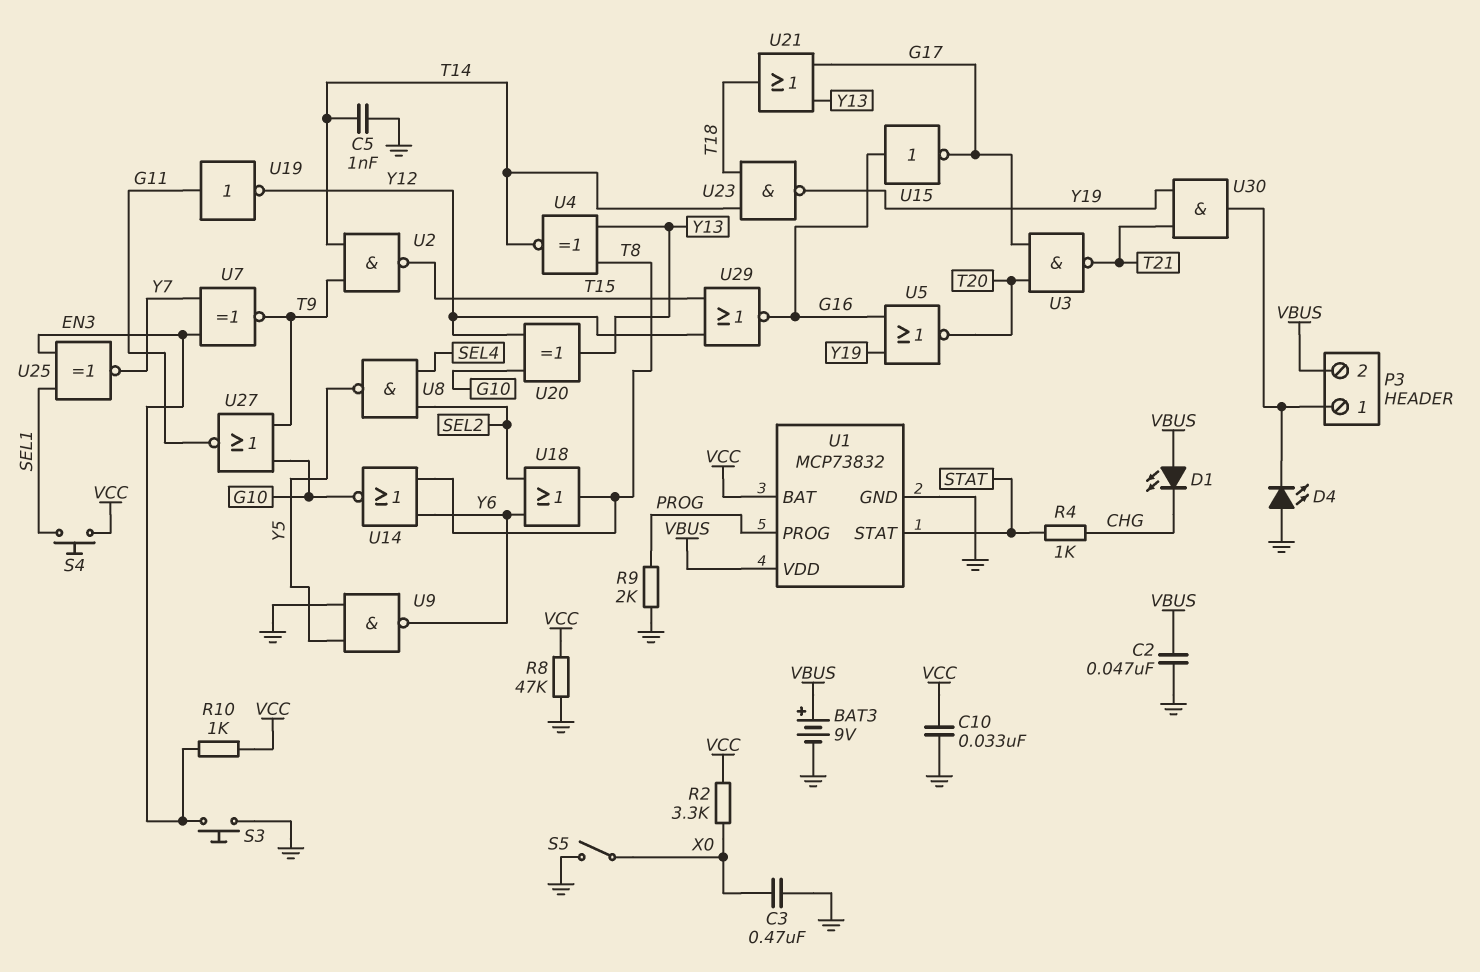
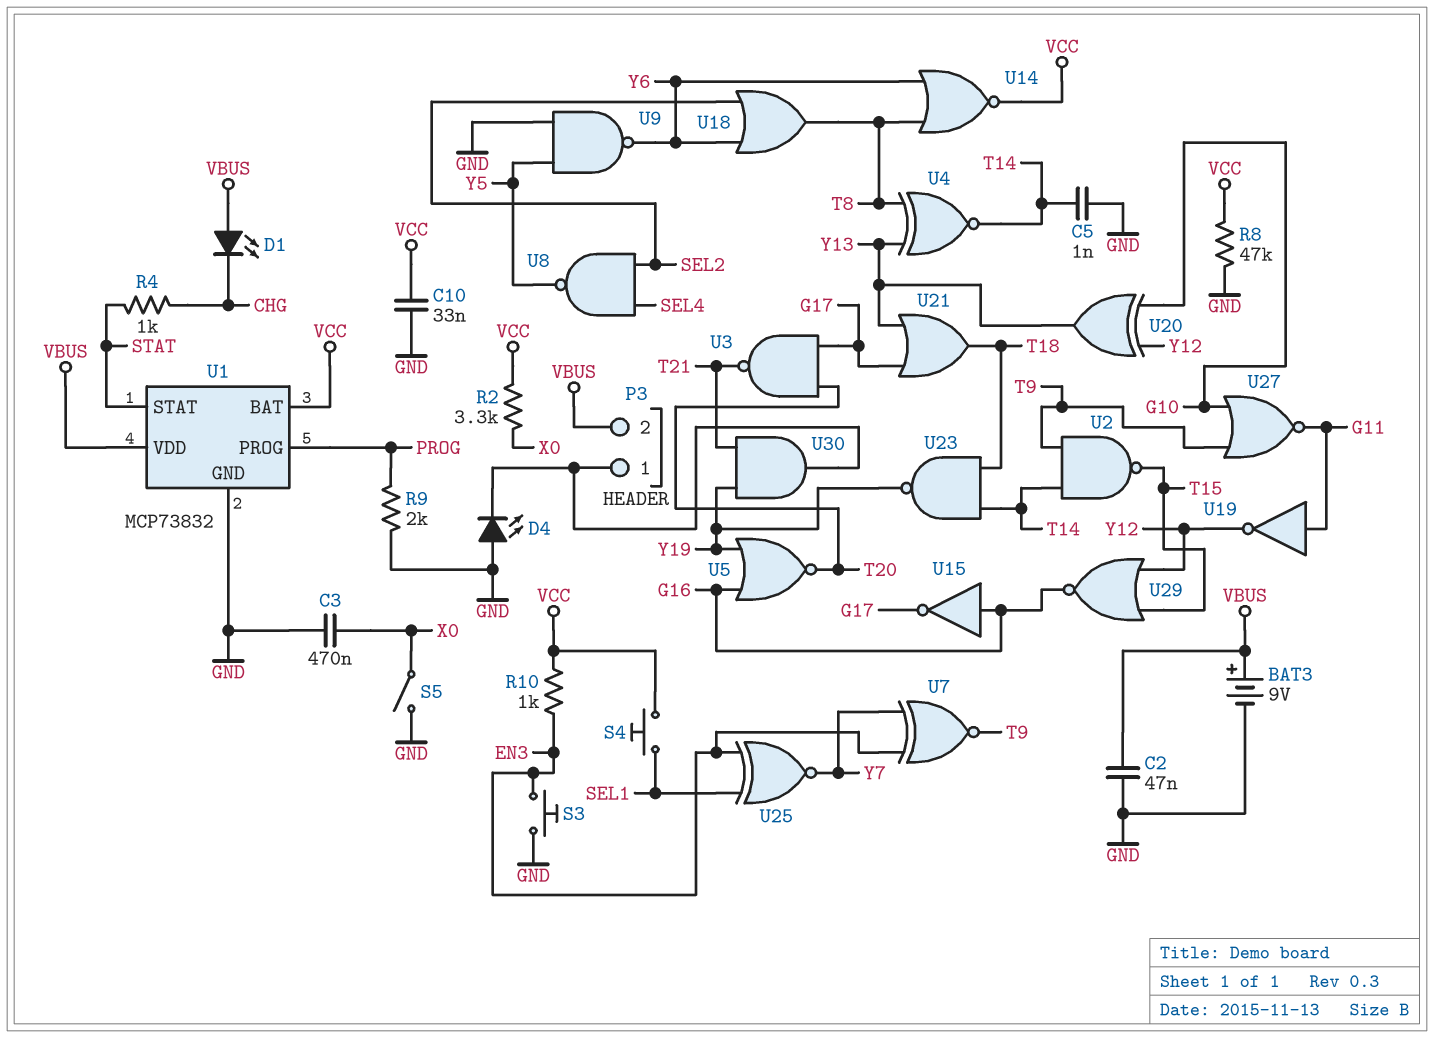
U14: NOR (in T8, in Y6, out G10) -> NOR (in T8, in Y6, out VCC)

